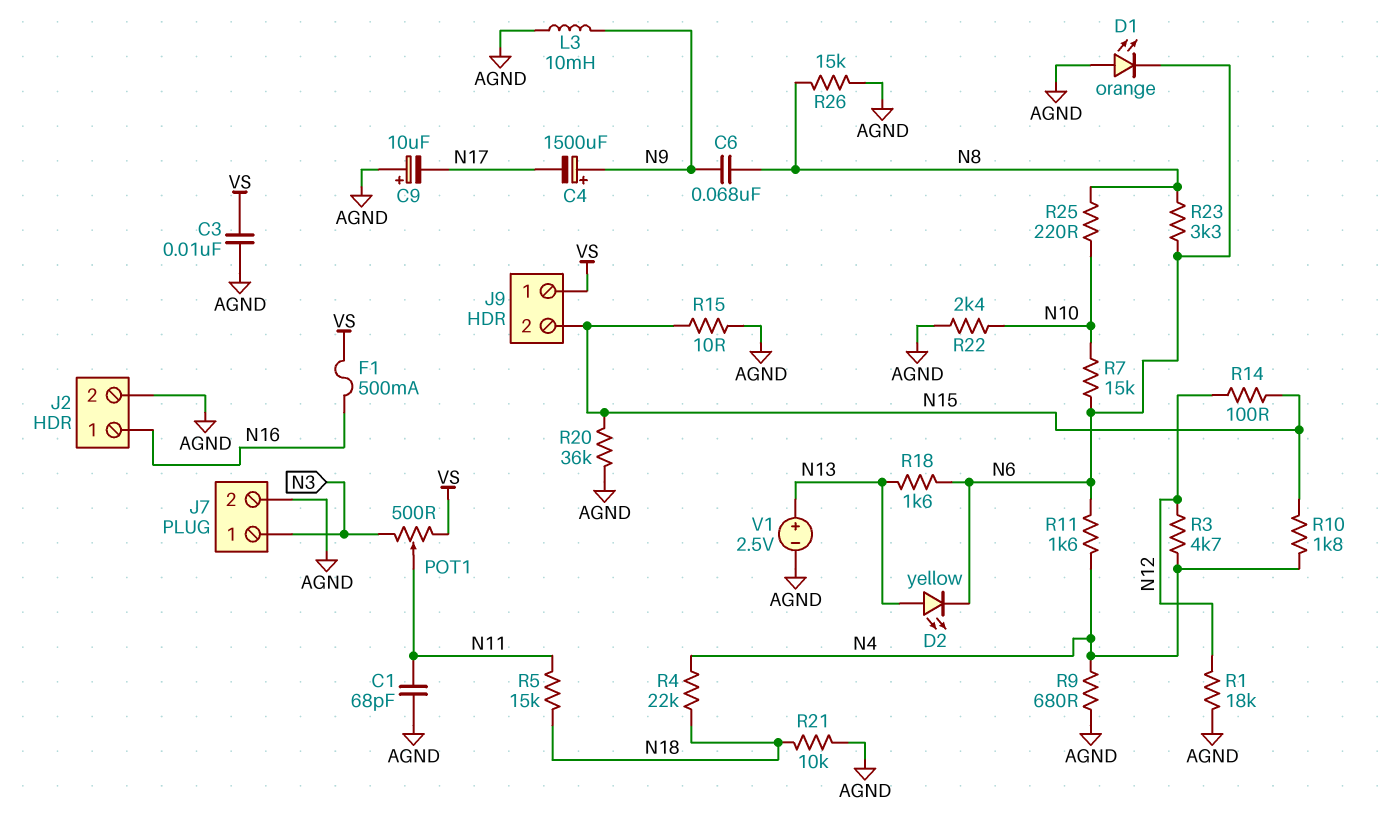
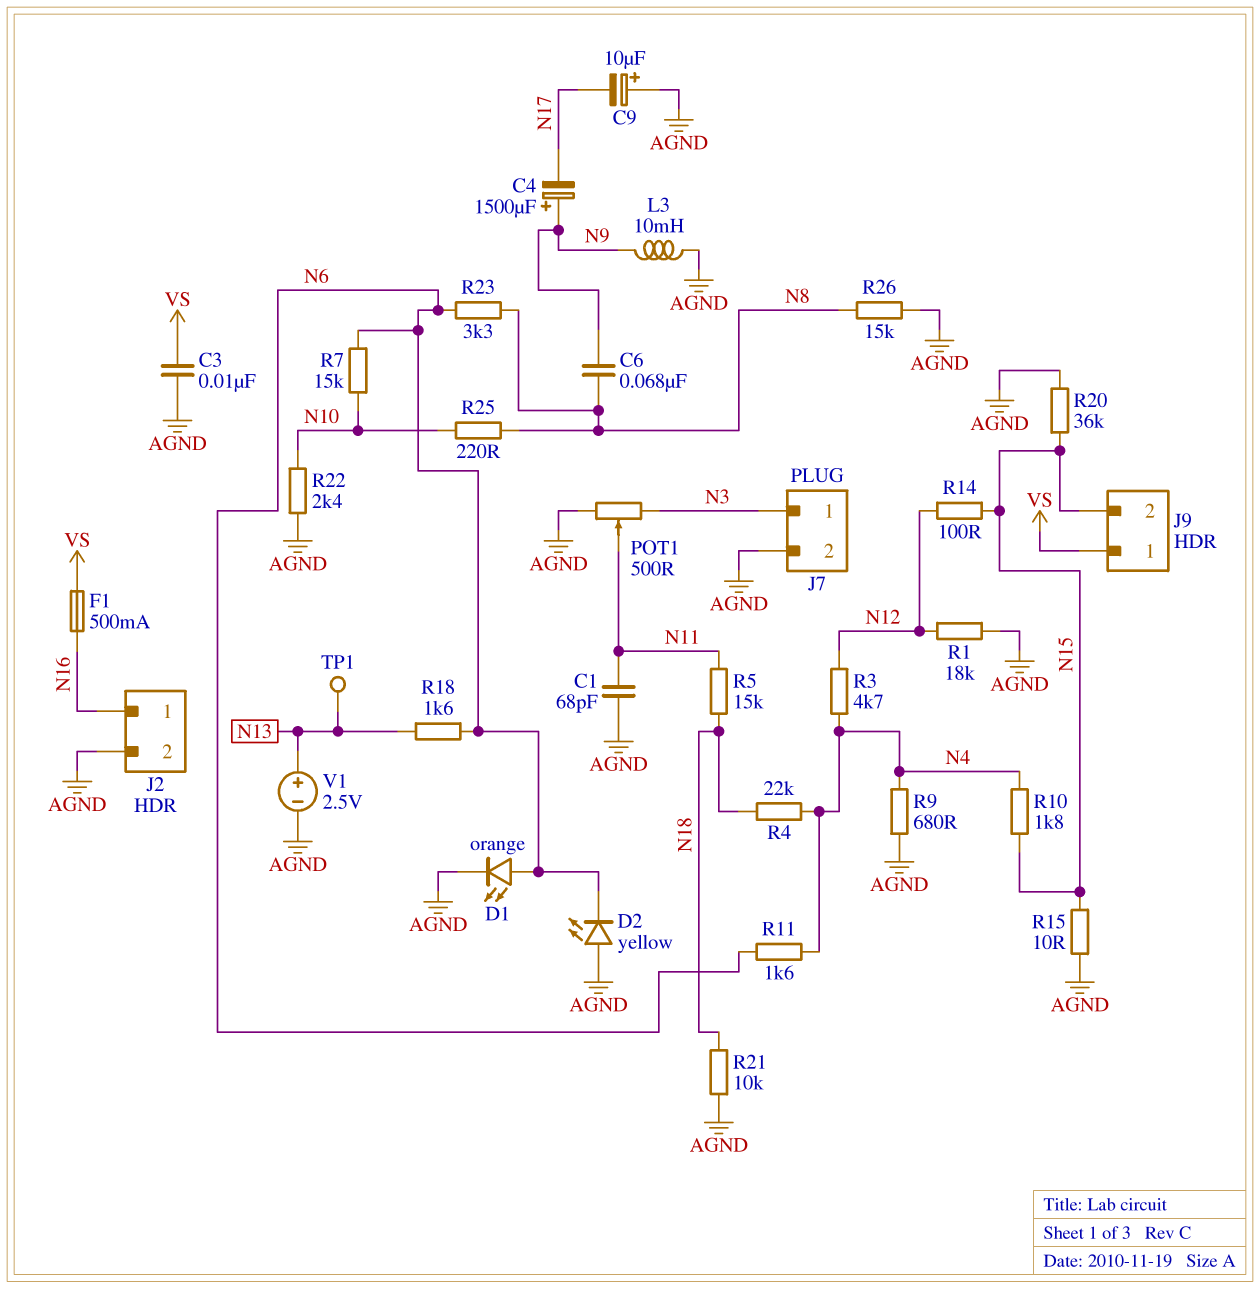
D1: LED orange (A AGND, K N6) -> LED orange (A N6, K AGND)
D2: LED yellow (A N13, K N6) -> LED yellow (A AGND, K N6)
POT1: 500 (N3, VS, wiper N11) -> 500 (AGND, N3, wiper N11)
TP1: none -> test point (N13)

